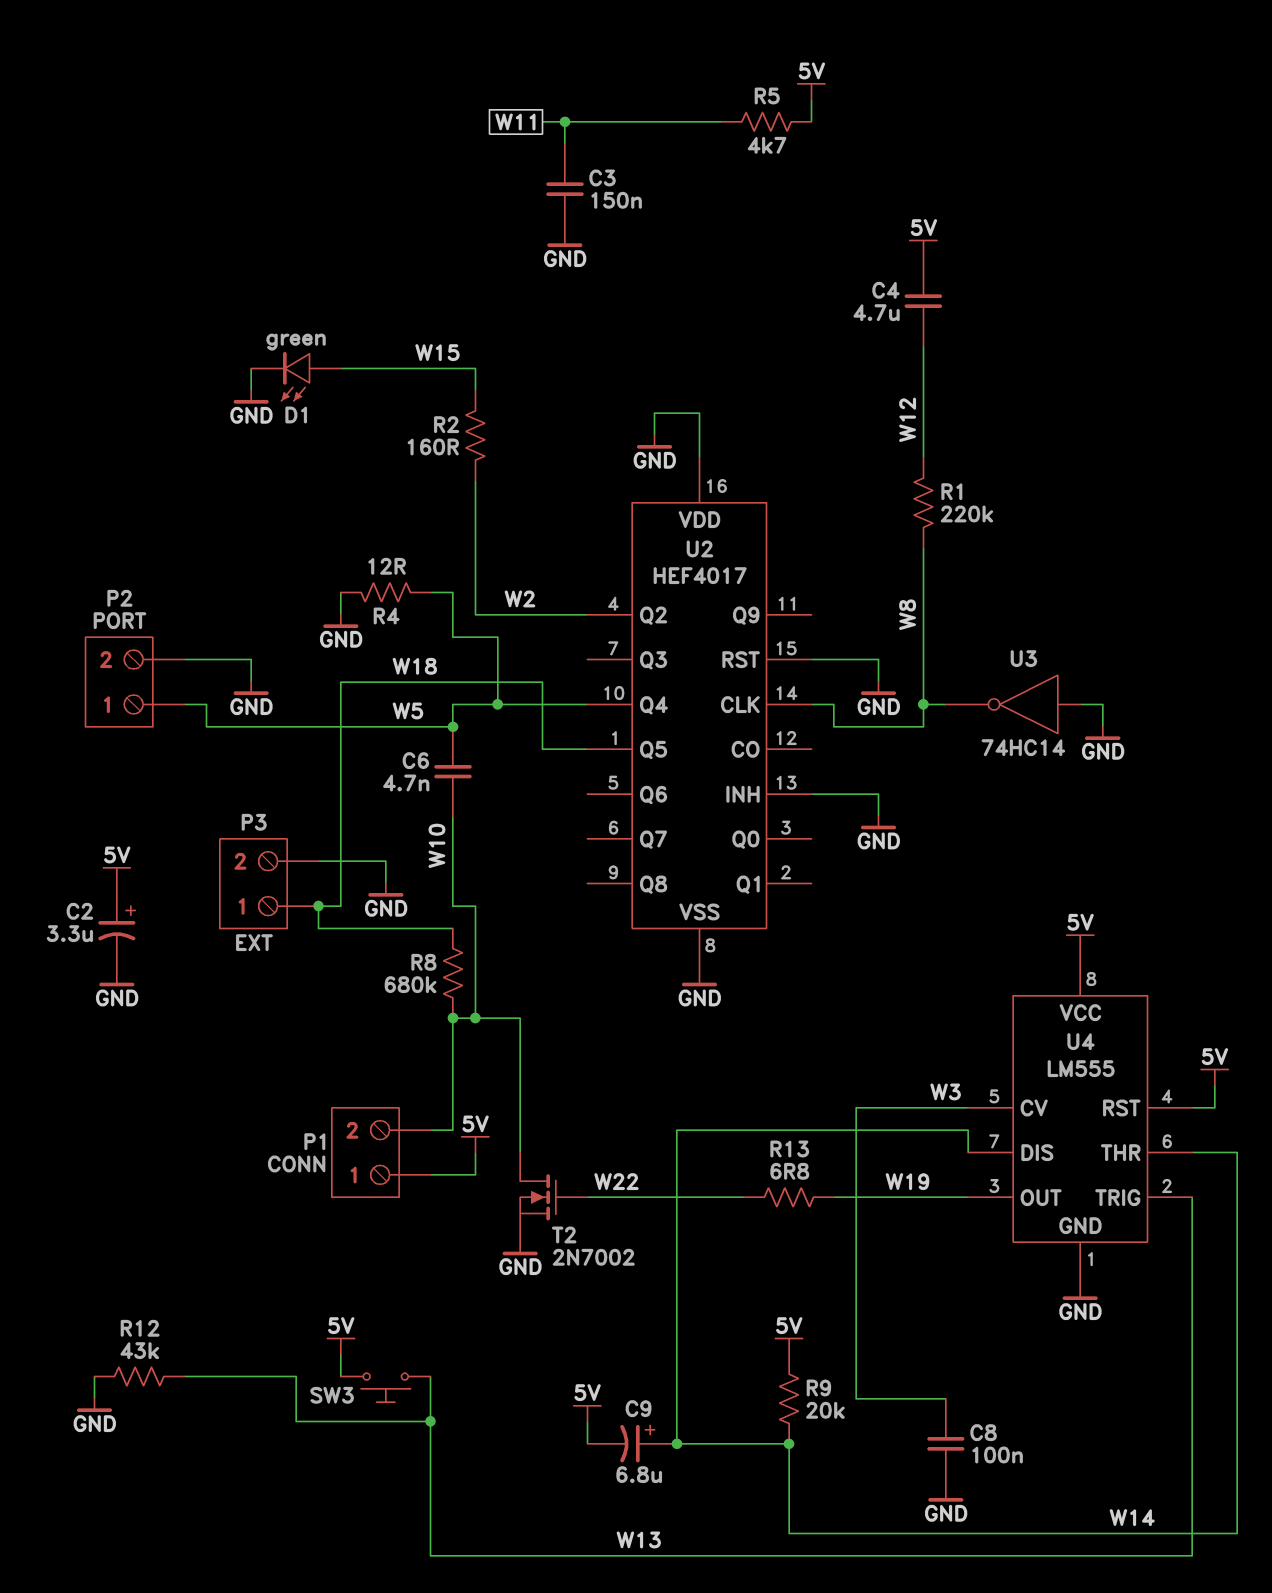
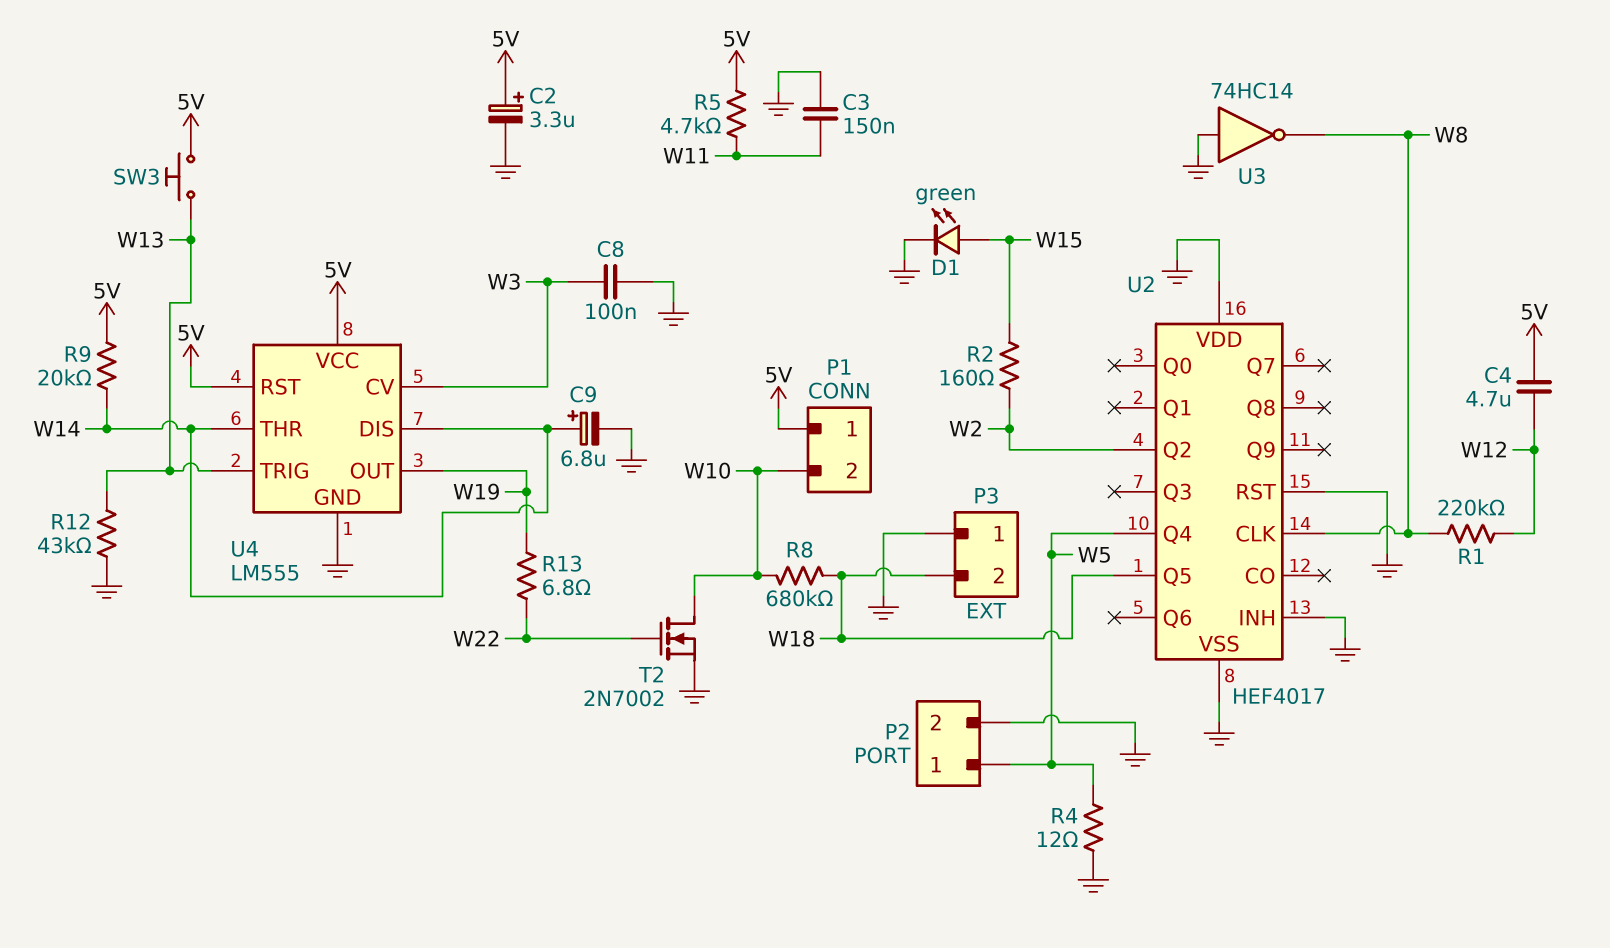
C6: 4.7nF (W5, W10) -> none
C9: 6.8uF (plus W14, minus 5V) -> 6.8uF (plus W14, minus GND)
P3 pin 1: W18 -> GND
P3 pin 2: GND -> W18

